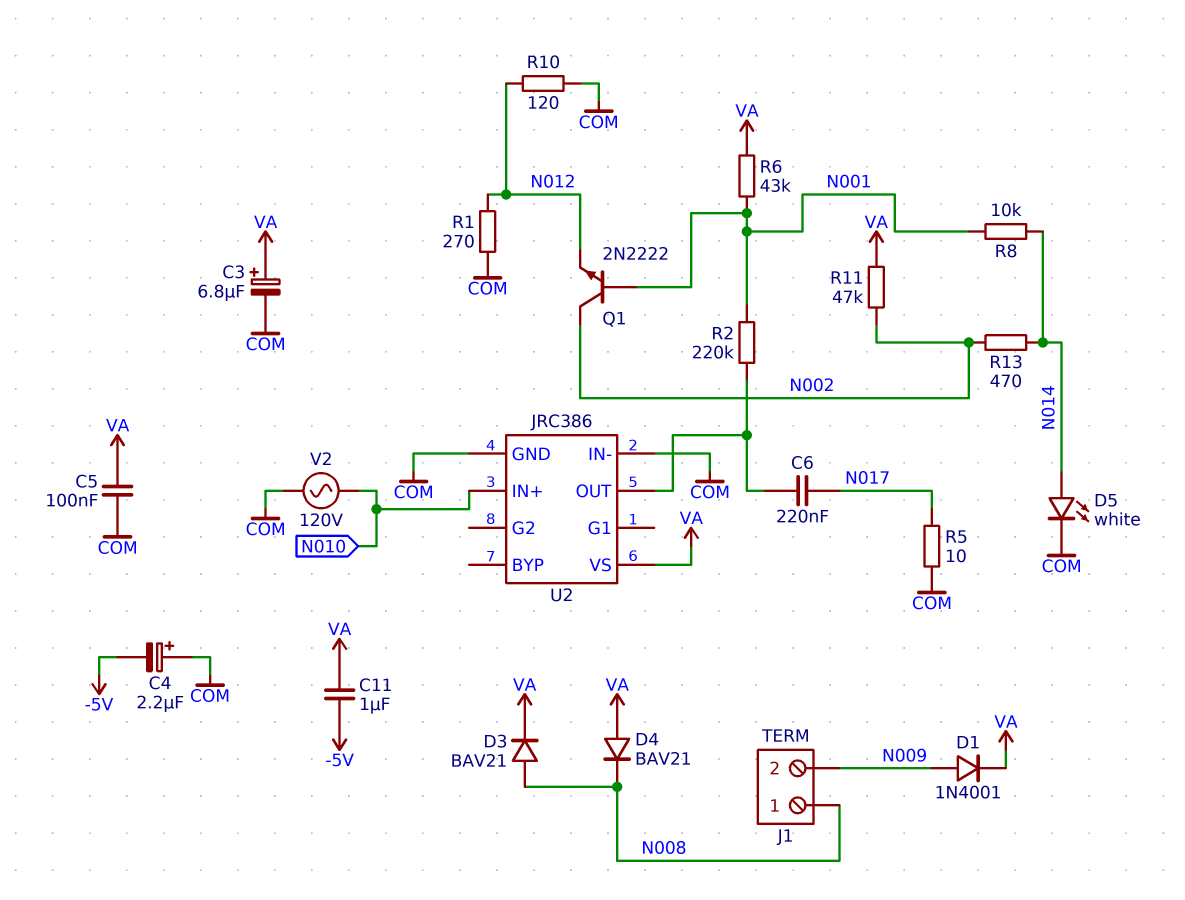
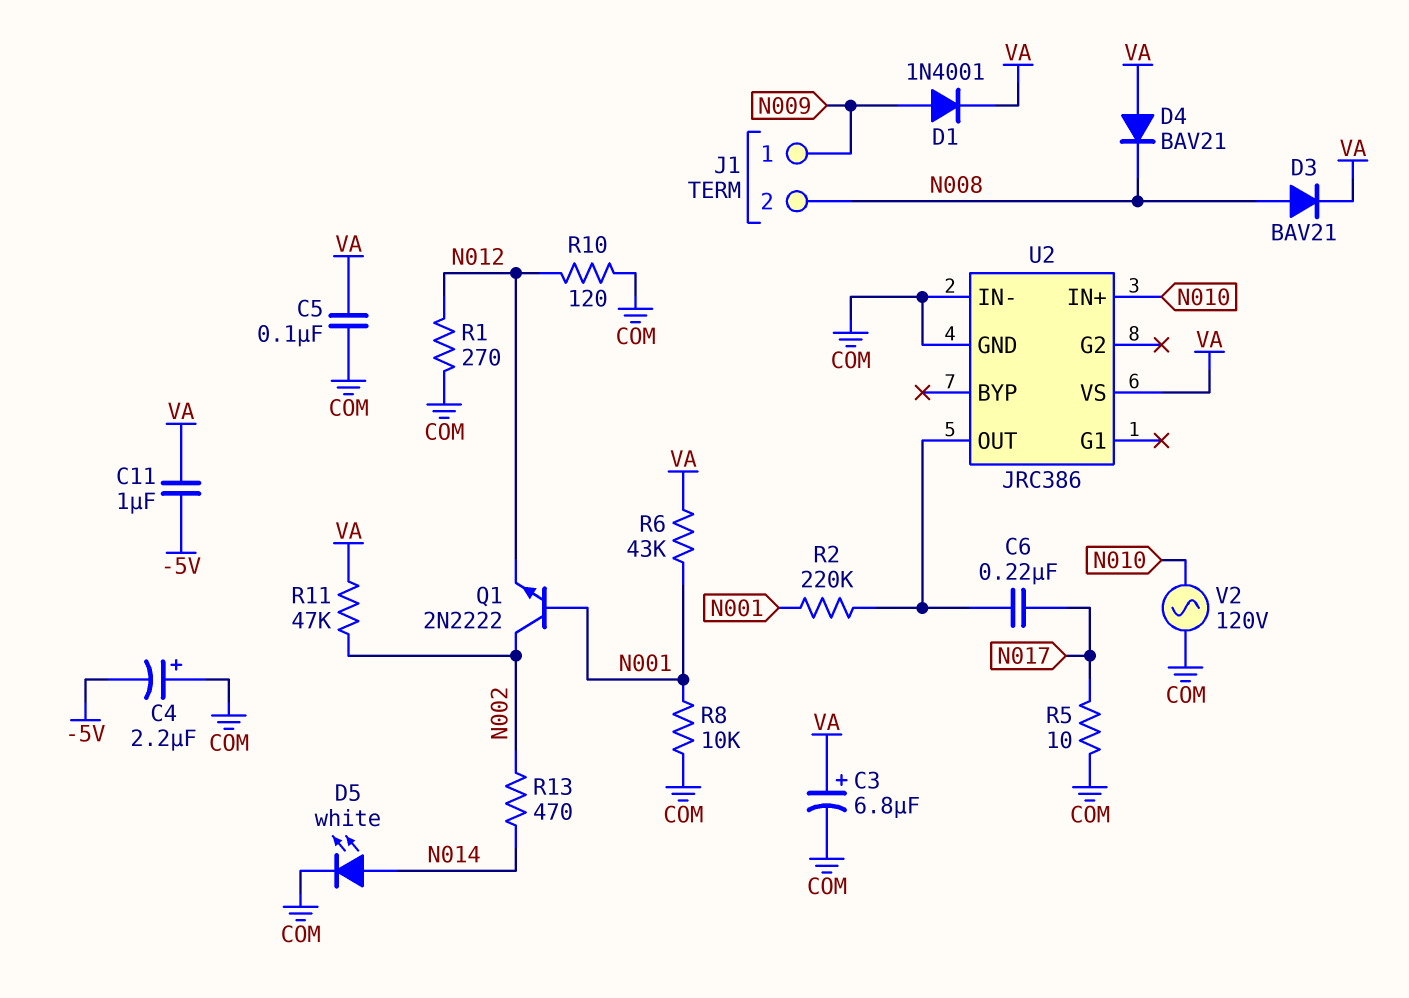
J1 pin 1: N008 -> N009
J1 pin 2: N009 -> N008
R8: 10k (N001, N014) -> 10k (COM, N001)

